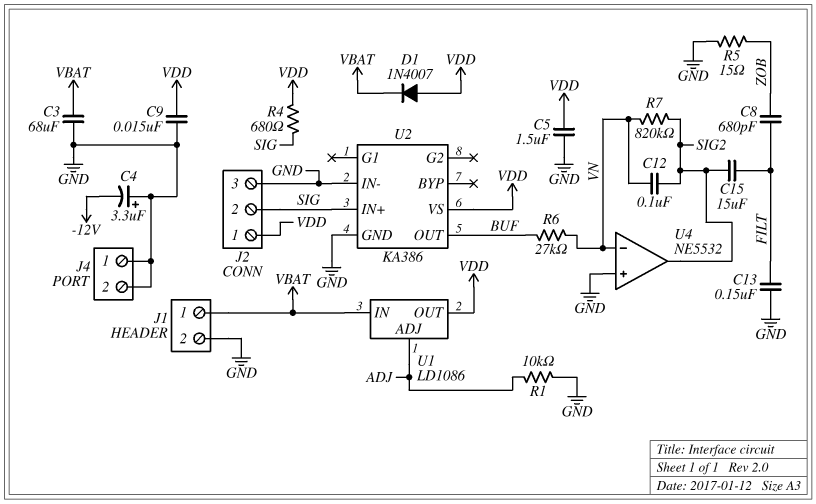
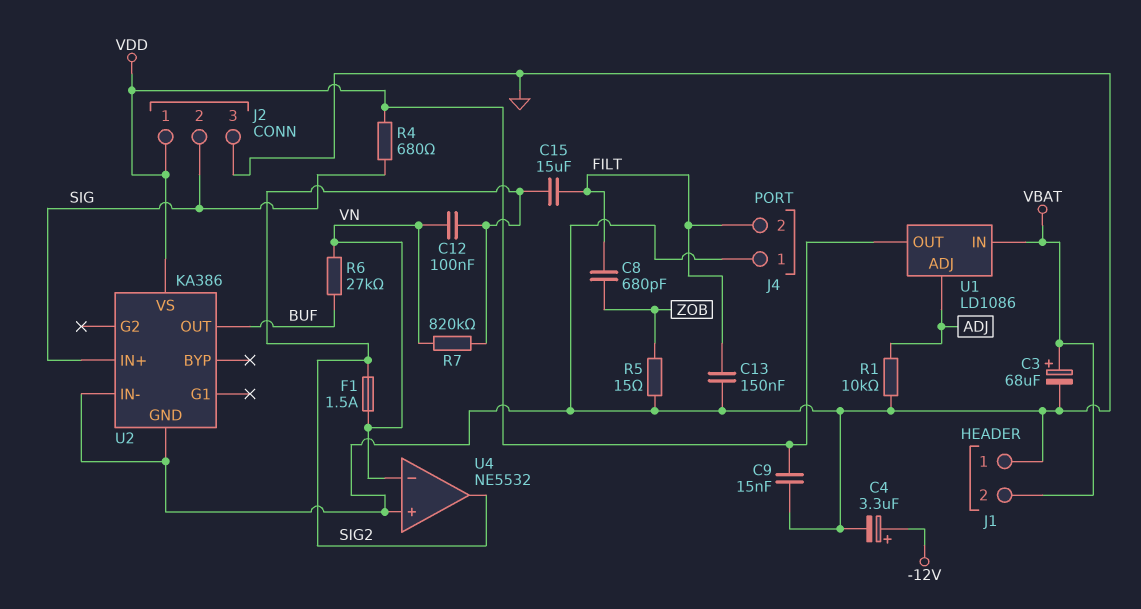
C3: 68uF (GND, VBAT) -> 68uF (plus VBAT, minus GND)
C4: 3.3uF (plus GND, minus -12V) -> 3.3uF (plus -12V, minus GND)
C5: 1.5uF (GND, VDD) -> none
D1: diode 1N4007 (A VDD, K VBAT) -> none
F1: none -> 1.5A (SIG2, VN)
J1 pin 1: VBAT -> GND
J1 pin 2: GND -> VBAT
J4 pin 2: GND -> FILT

